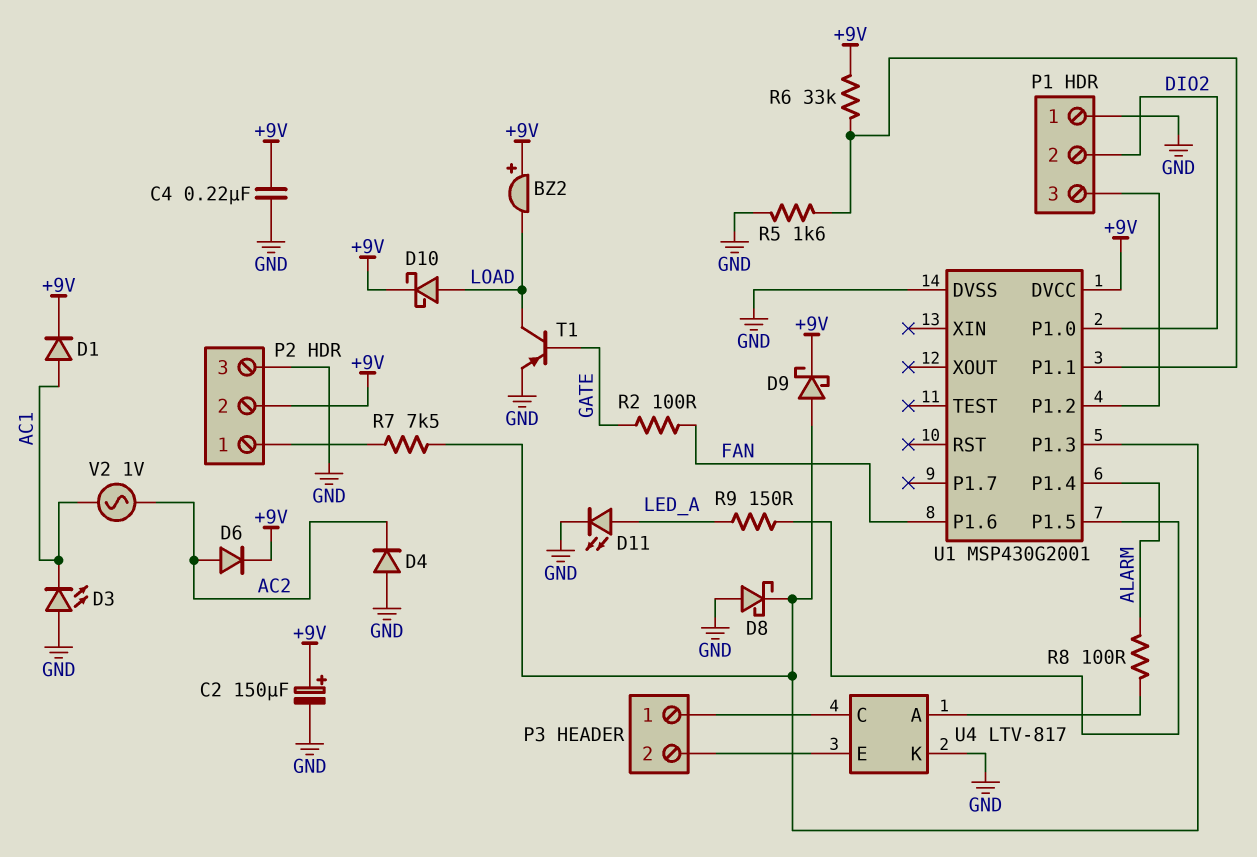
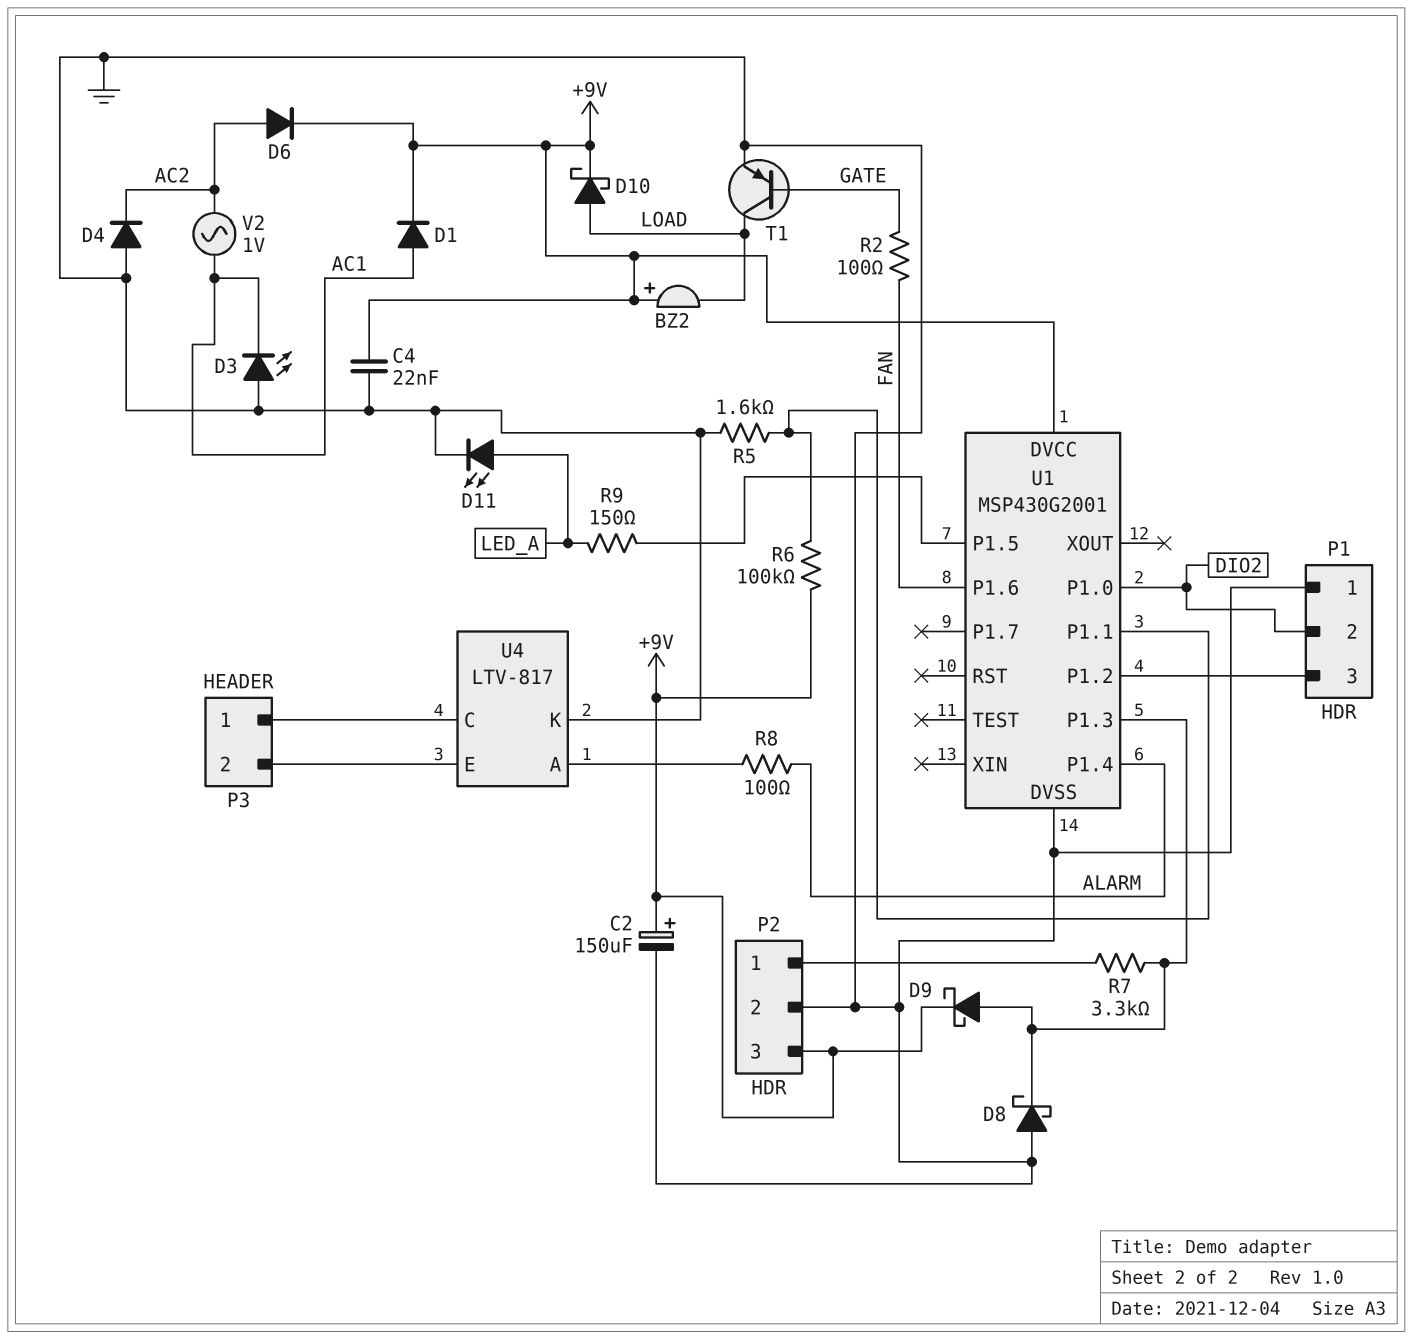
C4: 220nF (+9V, GND) -> 22nF (+9V, GND)
P2 pin 2: +9V -> GND
P2 pin 3: GND -> +9V
R6: 33k (+9V, U1/P1.1) -> 100k (+9V, U1/P1.1)
R7: 7.5k (P2/1, U1/P1.3) -> 3.3k (P2/1, U1/P1.3)

